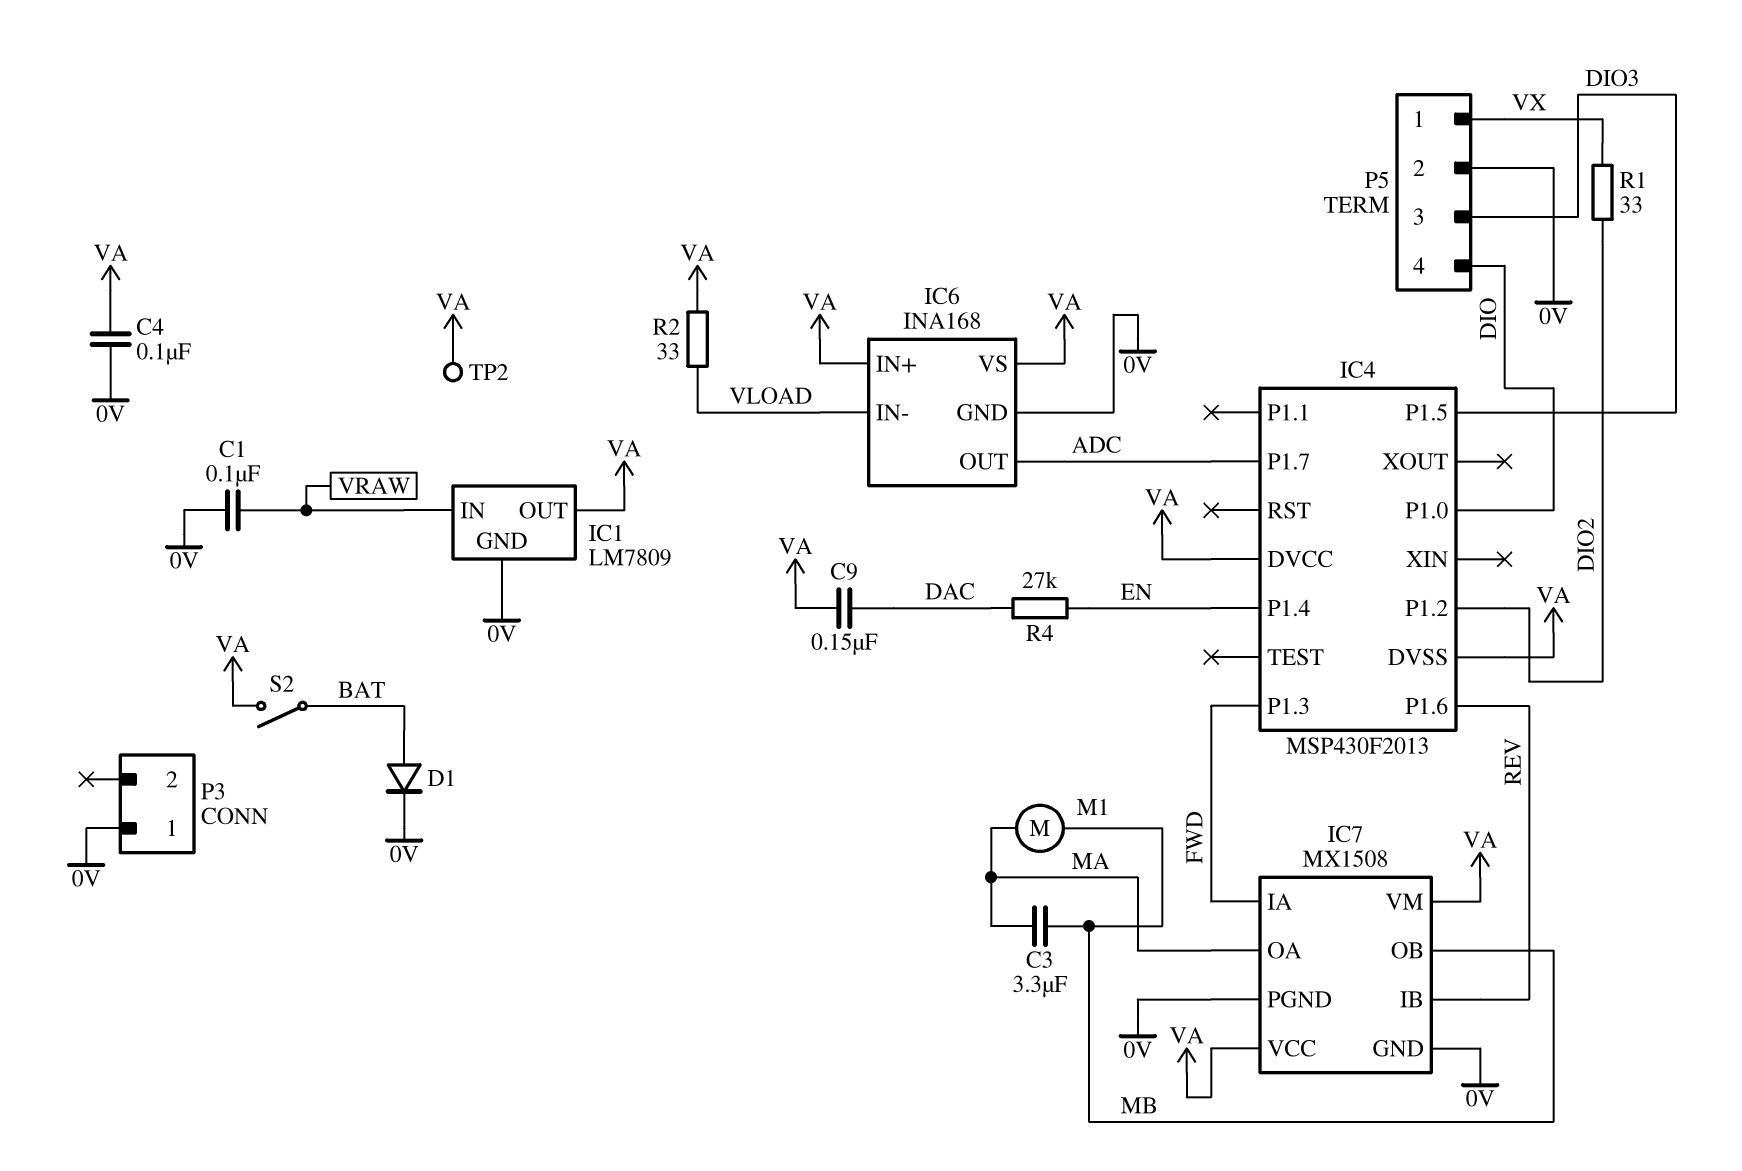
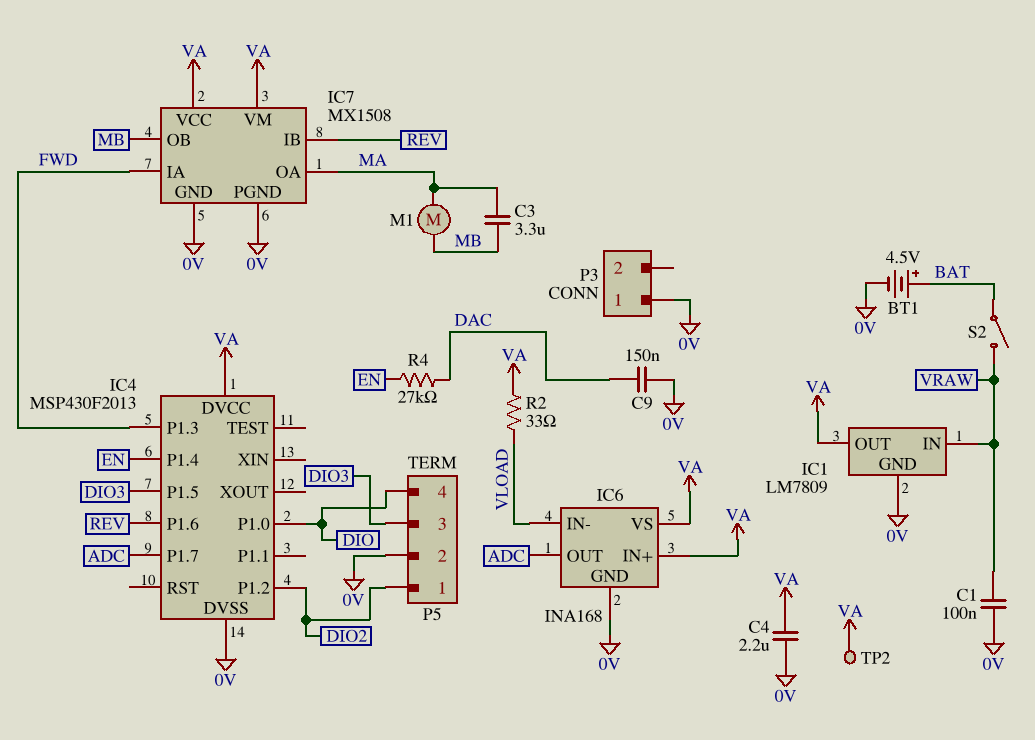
BT1: none -> 4.5V (plus BAT, minus 0V)
C4: 100nF (0V, VA) -> 2.2uF (0V, VA)
C9: 150nF (DAC, VA) -> 150nF (0V, DAC)
D1: diode (A BAT, K 0V) -> none
IC4 pin DVSS: VA -> 0V
P5 pin 1: VX -> DIO2
R1: 33 (DIO2, VX) -> none
S2: switch (BAT, VA) -> switch (BAT, VRAW)

